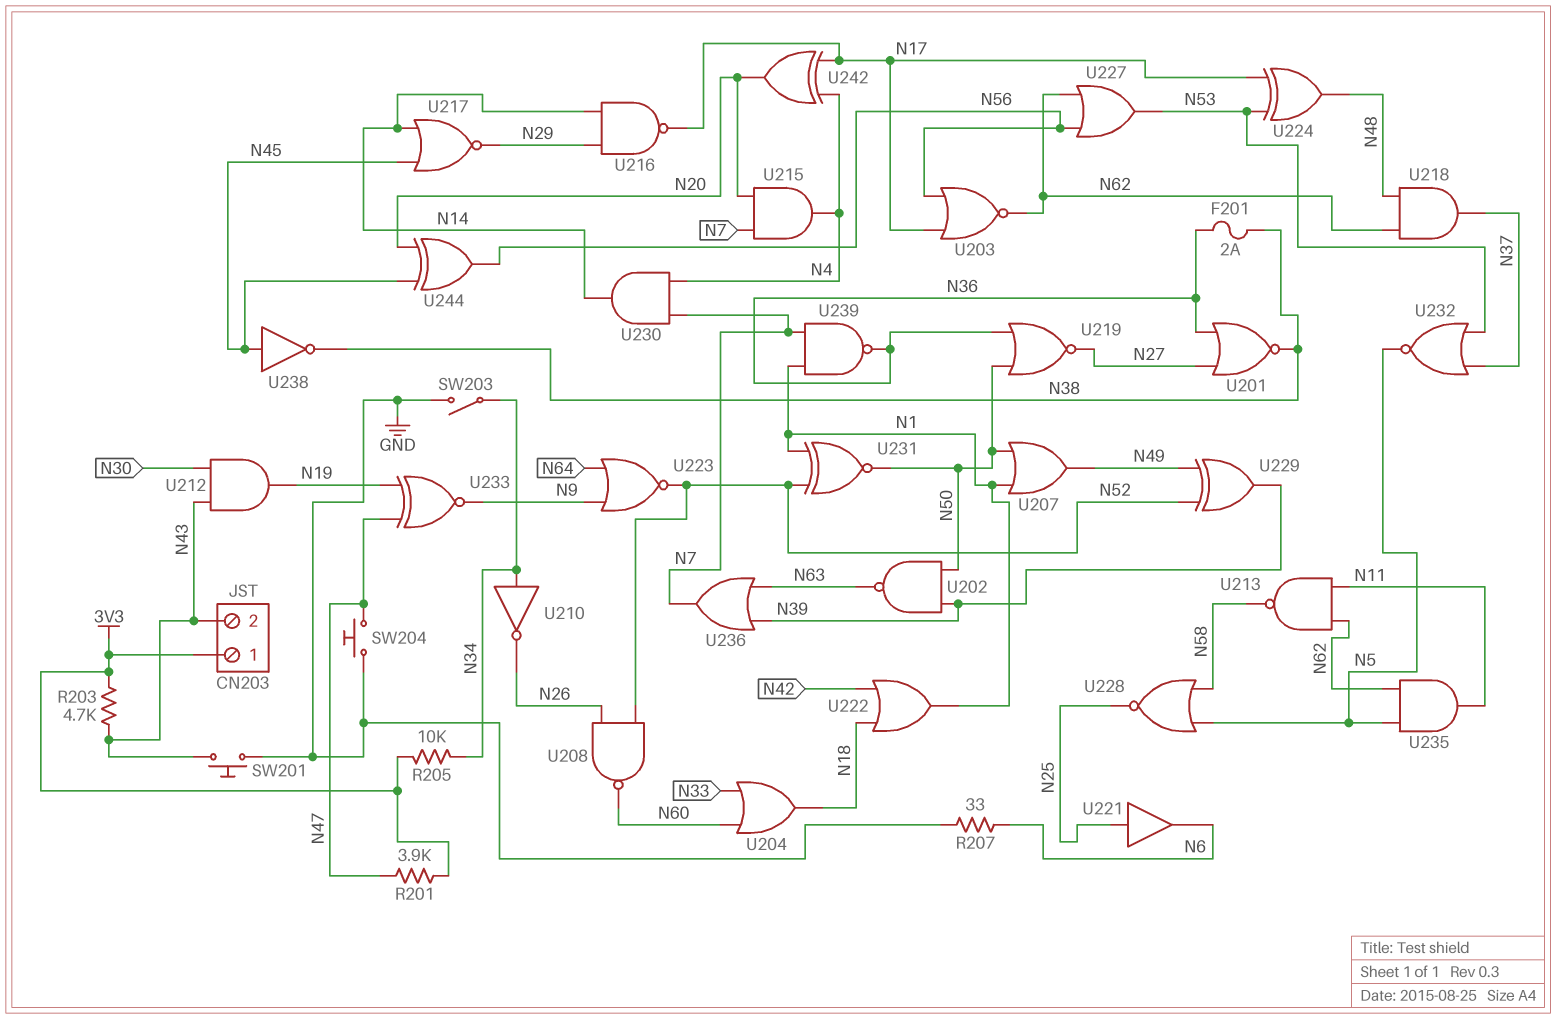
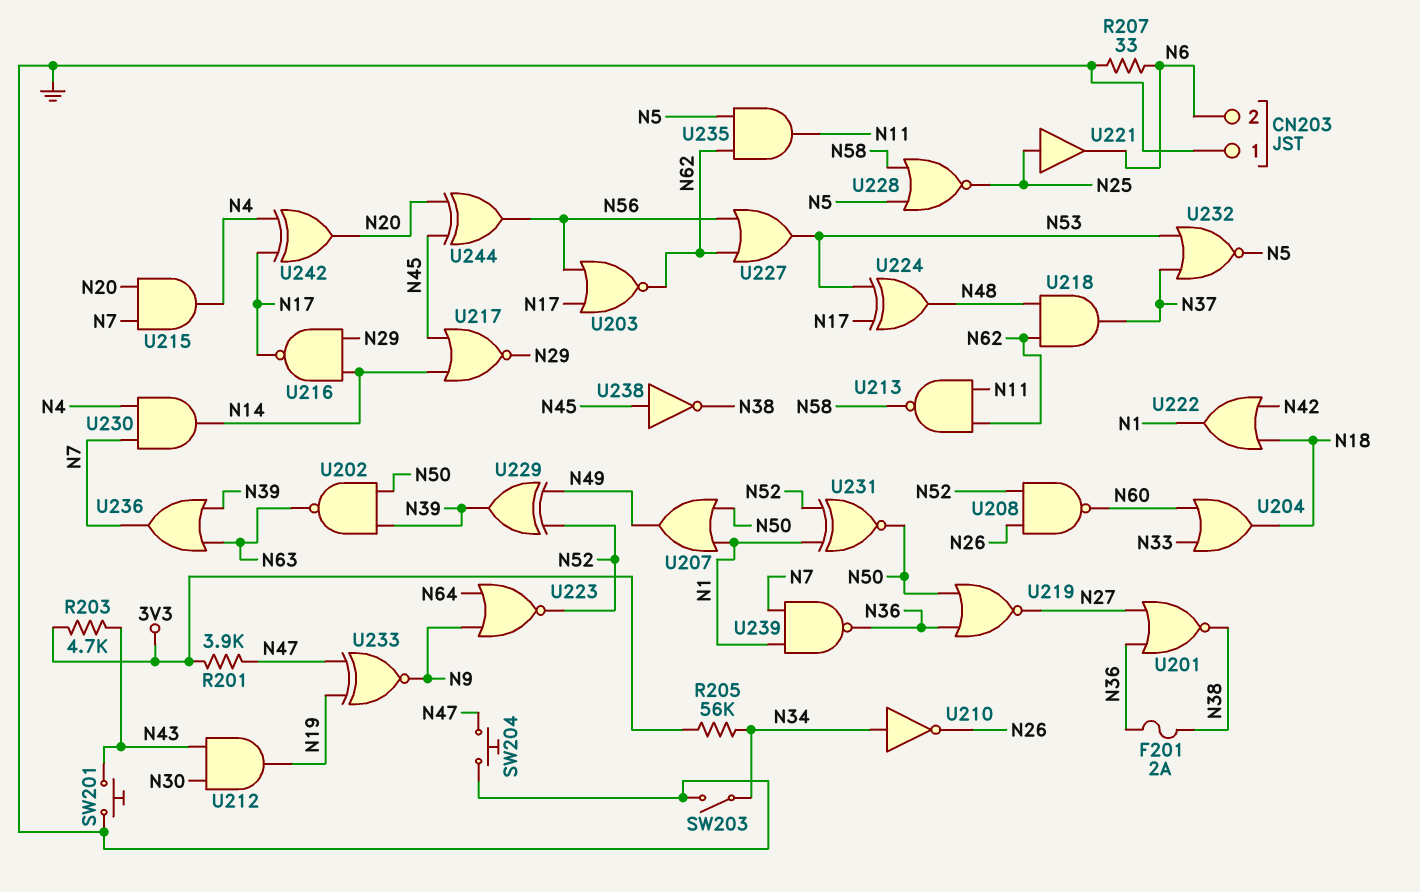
CN203 pin 1: 3V3 -> GND
CN203 pin 2: N43 -> N6
R205: 10k (3V3, N34) -> 56k (3V3, N34)

